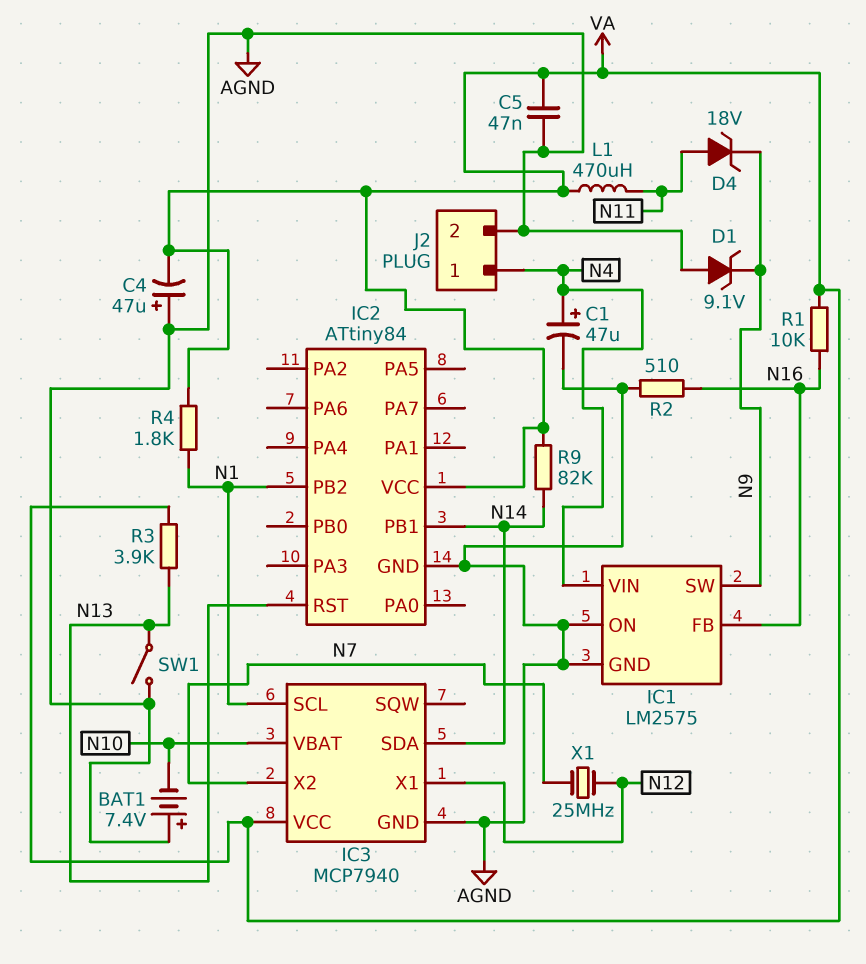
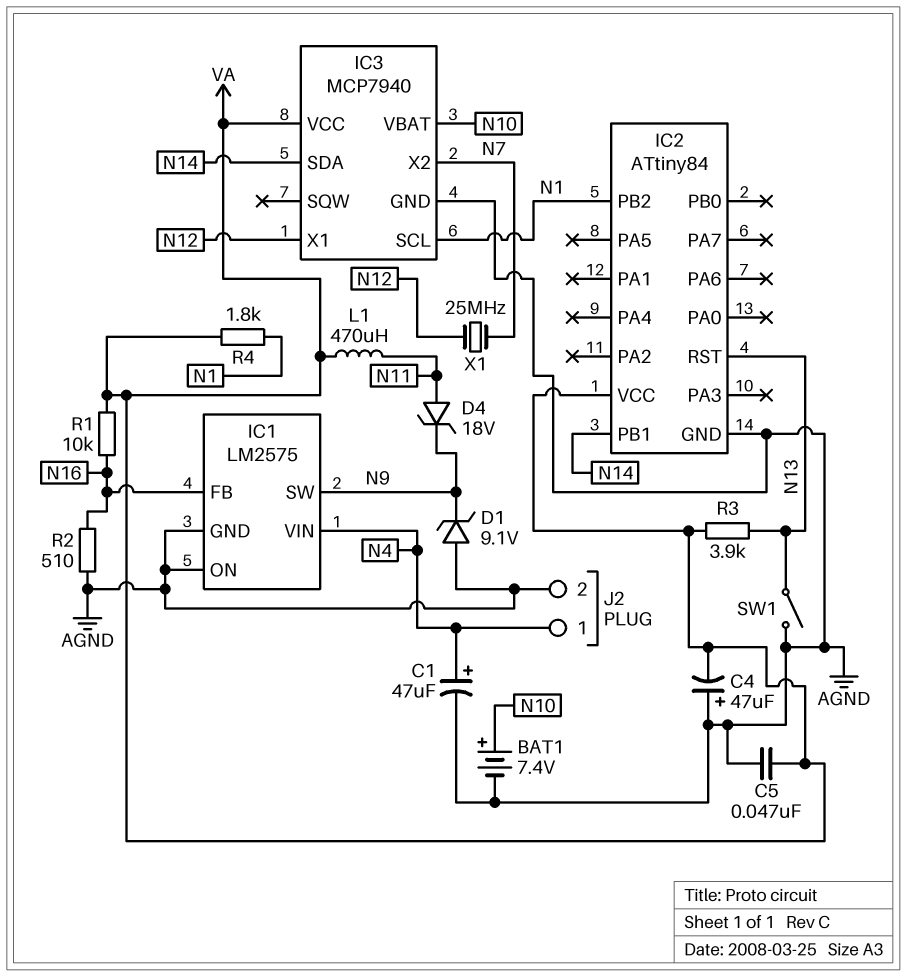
BAT1: 7.4V (plus AGND, minus N10) -> 7.4V (plus N10, minus AGND)
R9: 82k (N14, VA) -> none

